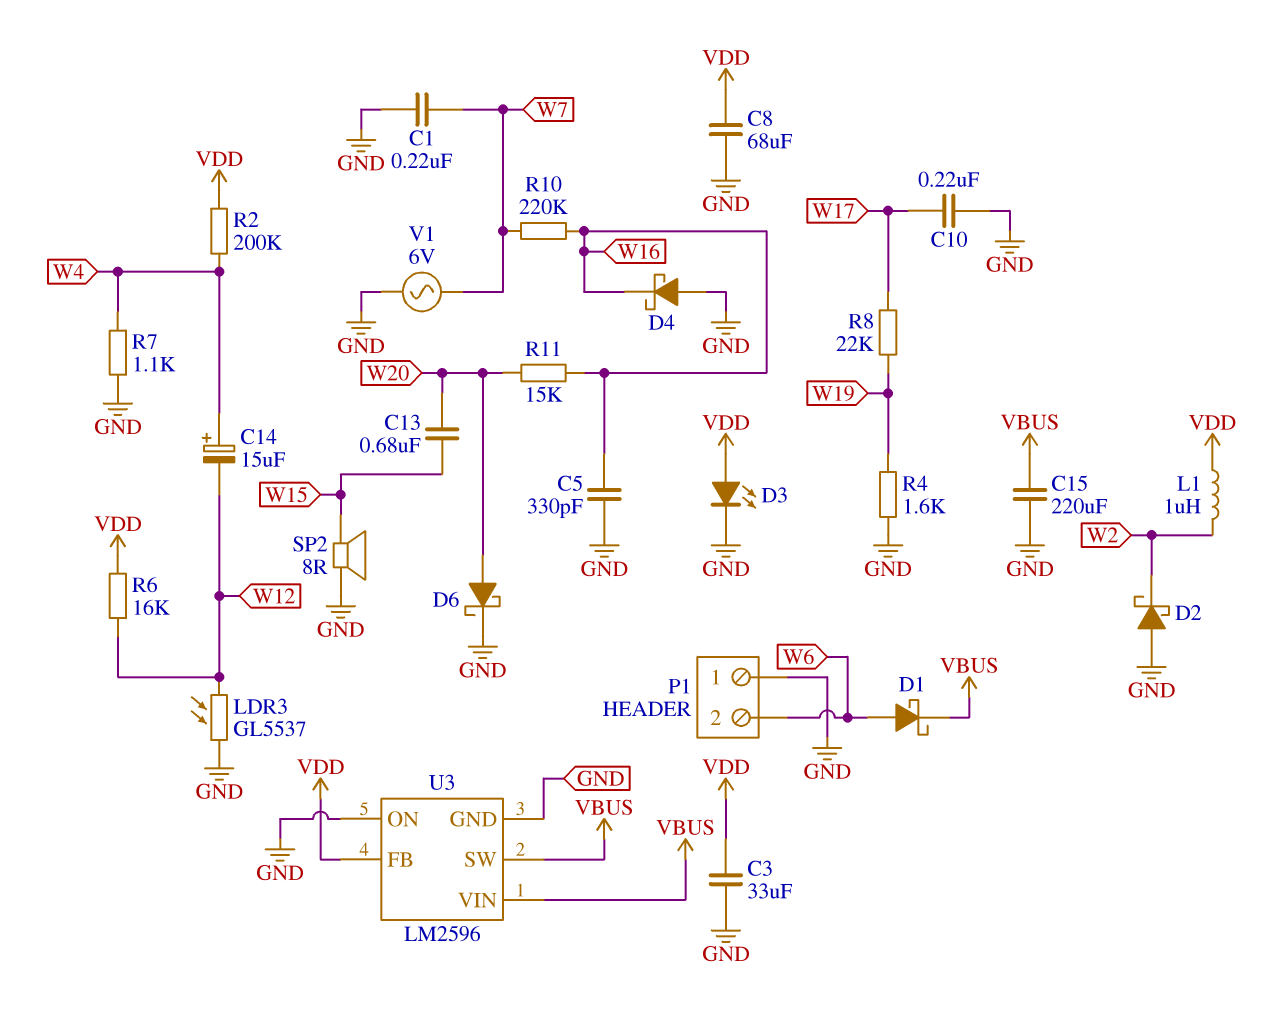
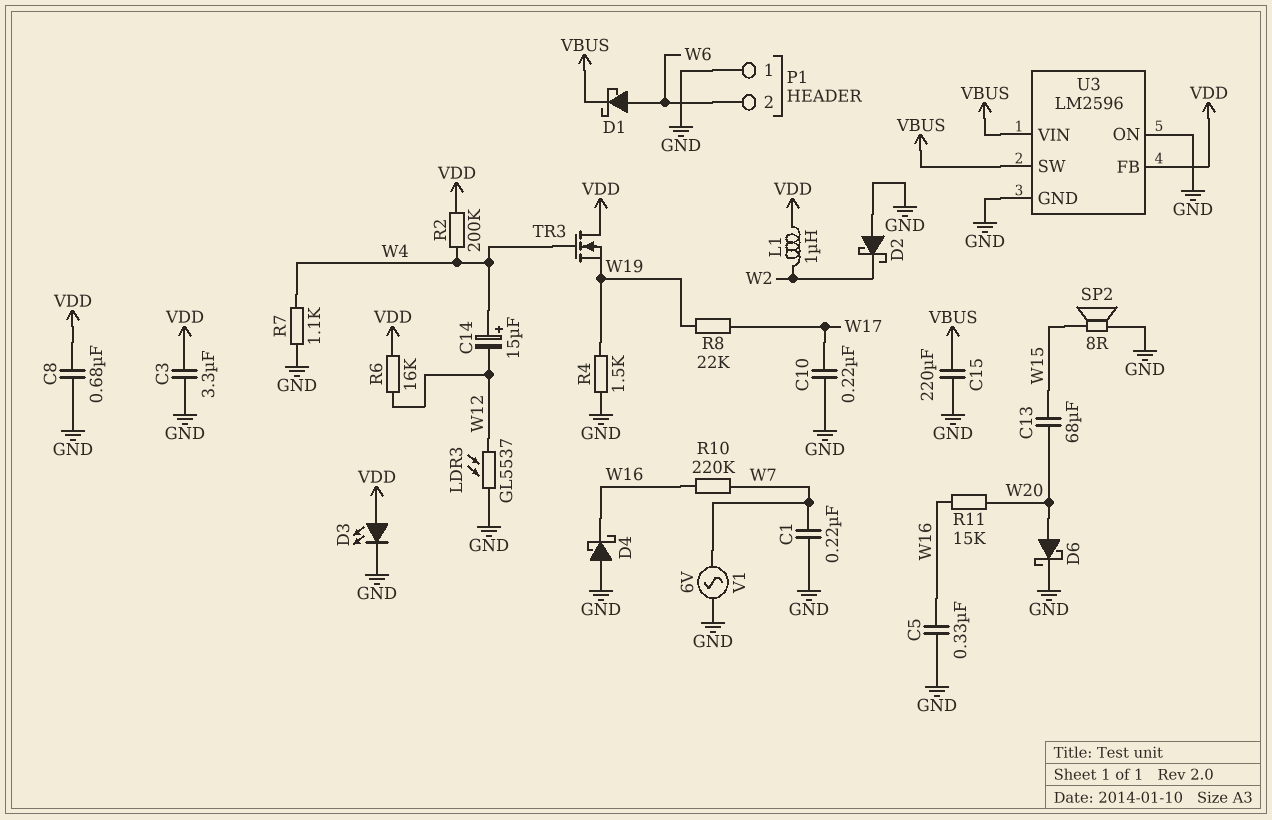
C3: 33uF (GND, VDD) -> 3.3uF (GND, VDD)
C5: 330pF (GND, W16) -> 330nF (GND, W16)
C8: 68uF (GND, VDD) -> 680nF (GND, VDD)
C13: 680nF (W15, W20) -> 68uF (W15, W20)
R4: 1.6k (GND, W19) -> 1.5k (GND, W19)
TR3: none -> NMOS (G W4, D VDD, S W19)

